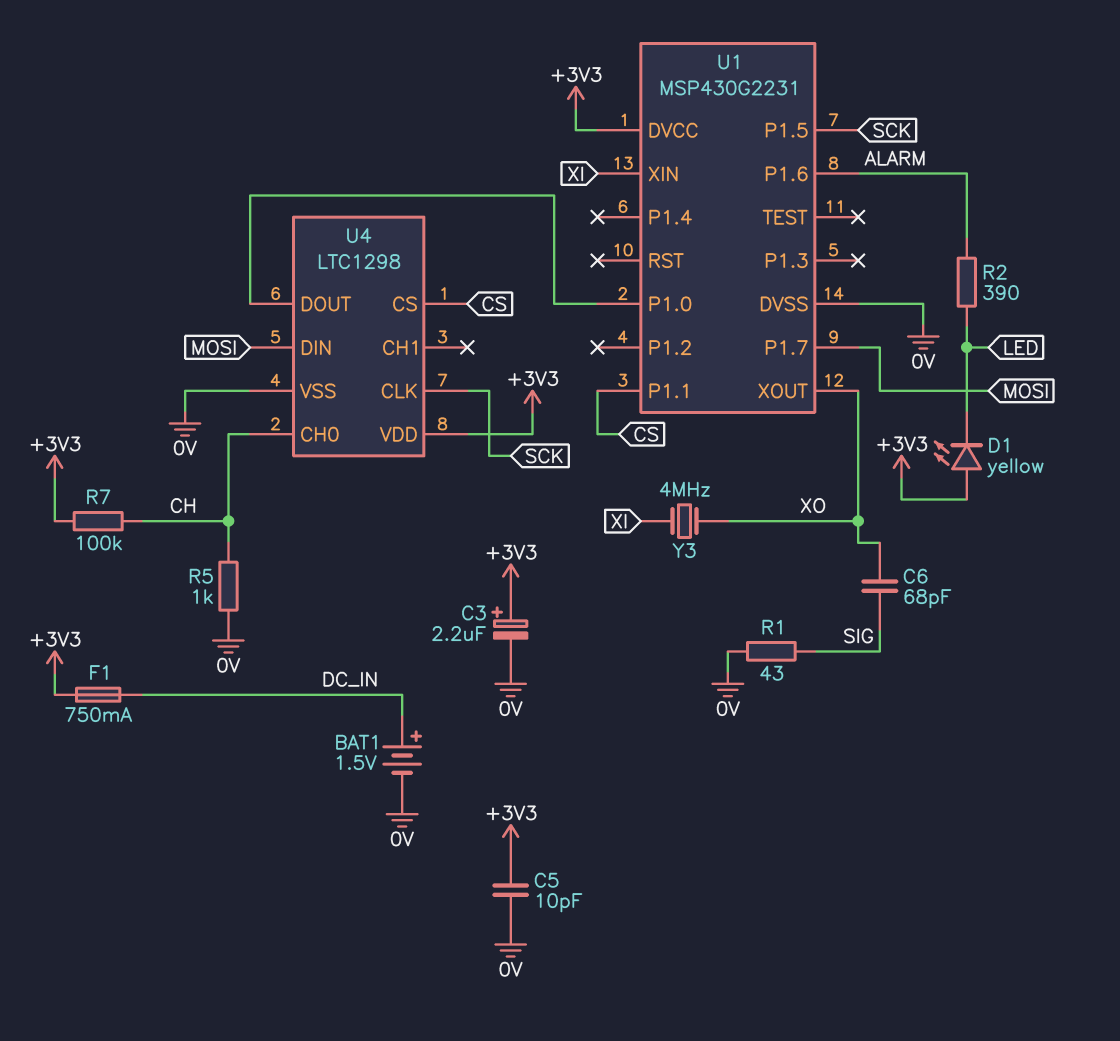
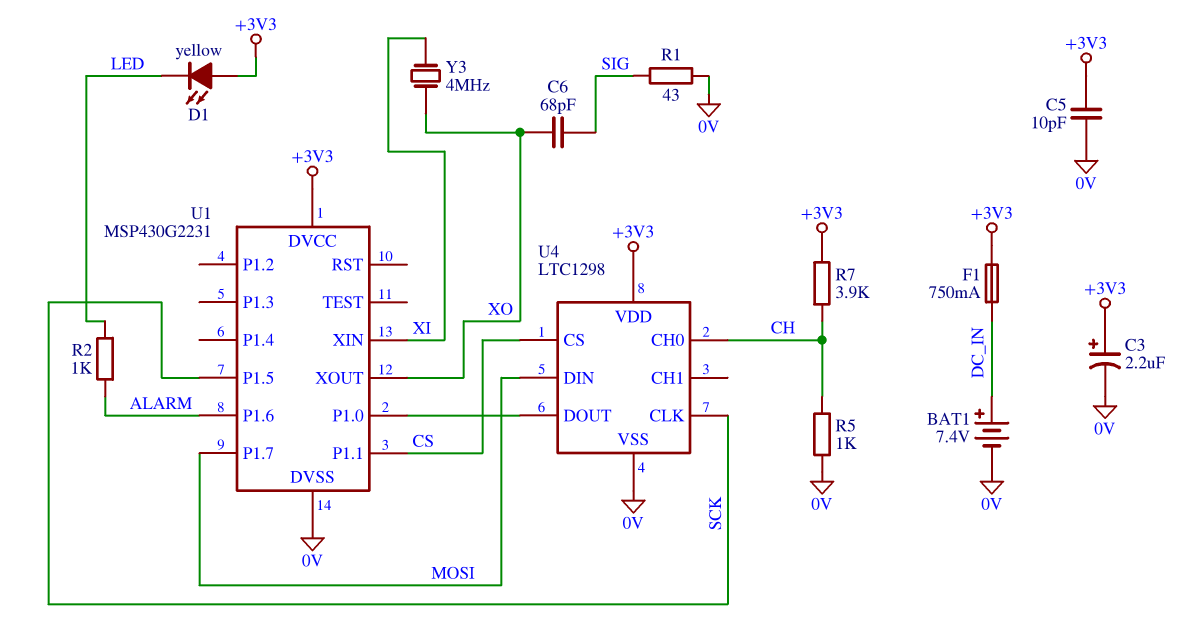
BAT1: 1.5V (plus DC_IN, minus 0V) -> 7.4V (plus DC_IN, minus 0V)
R2: 390 (ALARM, LED) -> 1k (ALARM, LED)
R7: 100k (+3V3, CH) -> 3.9k (+3V3, CH)

